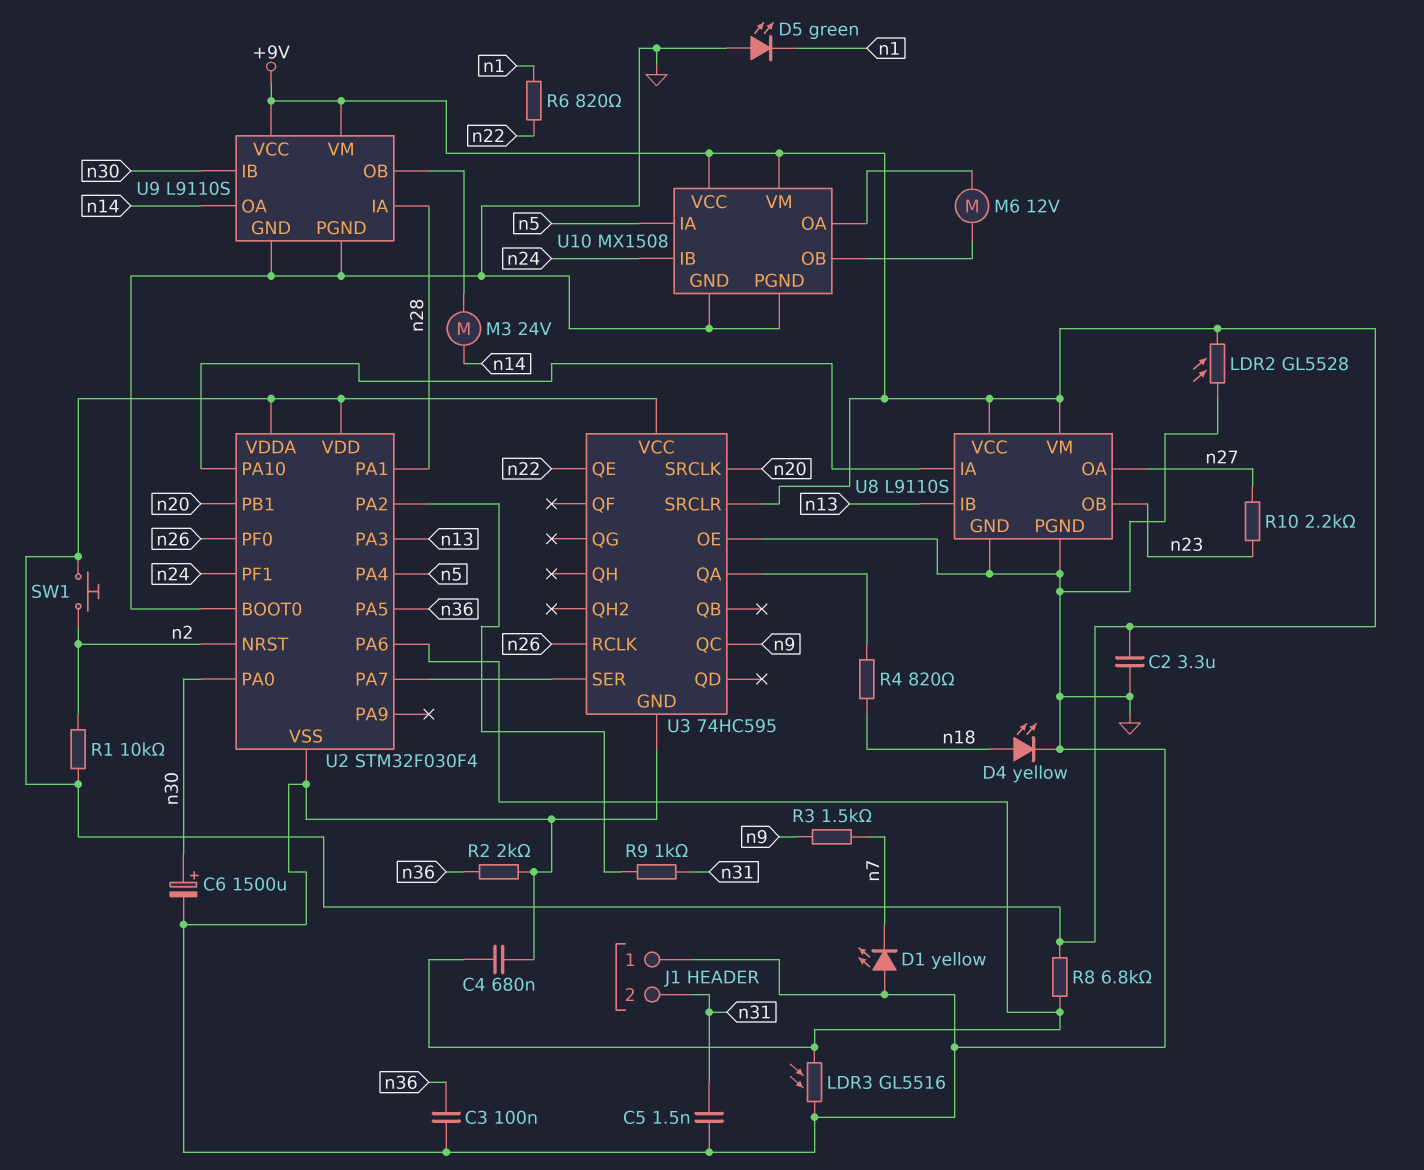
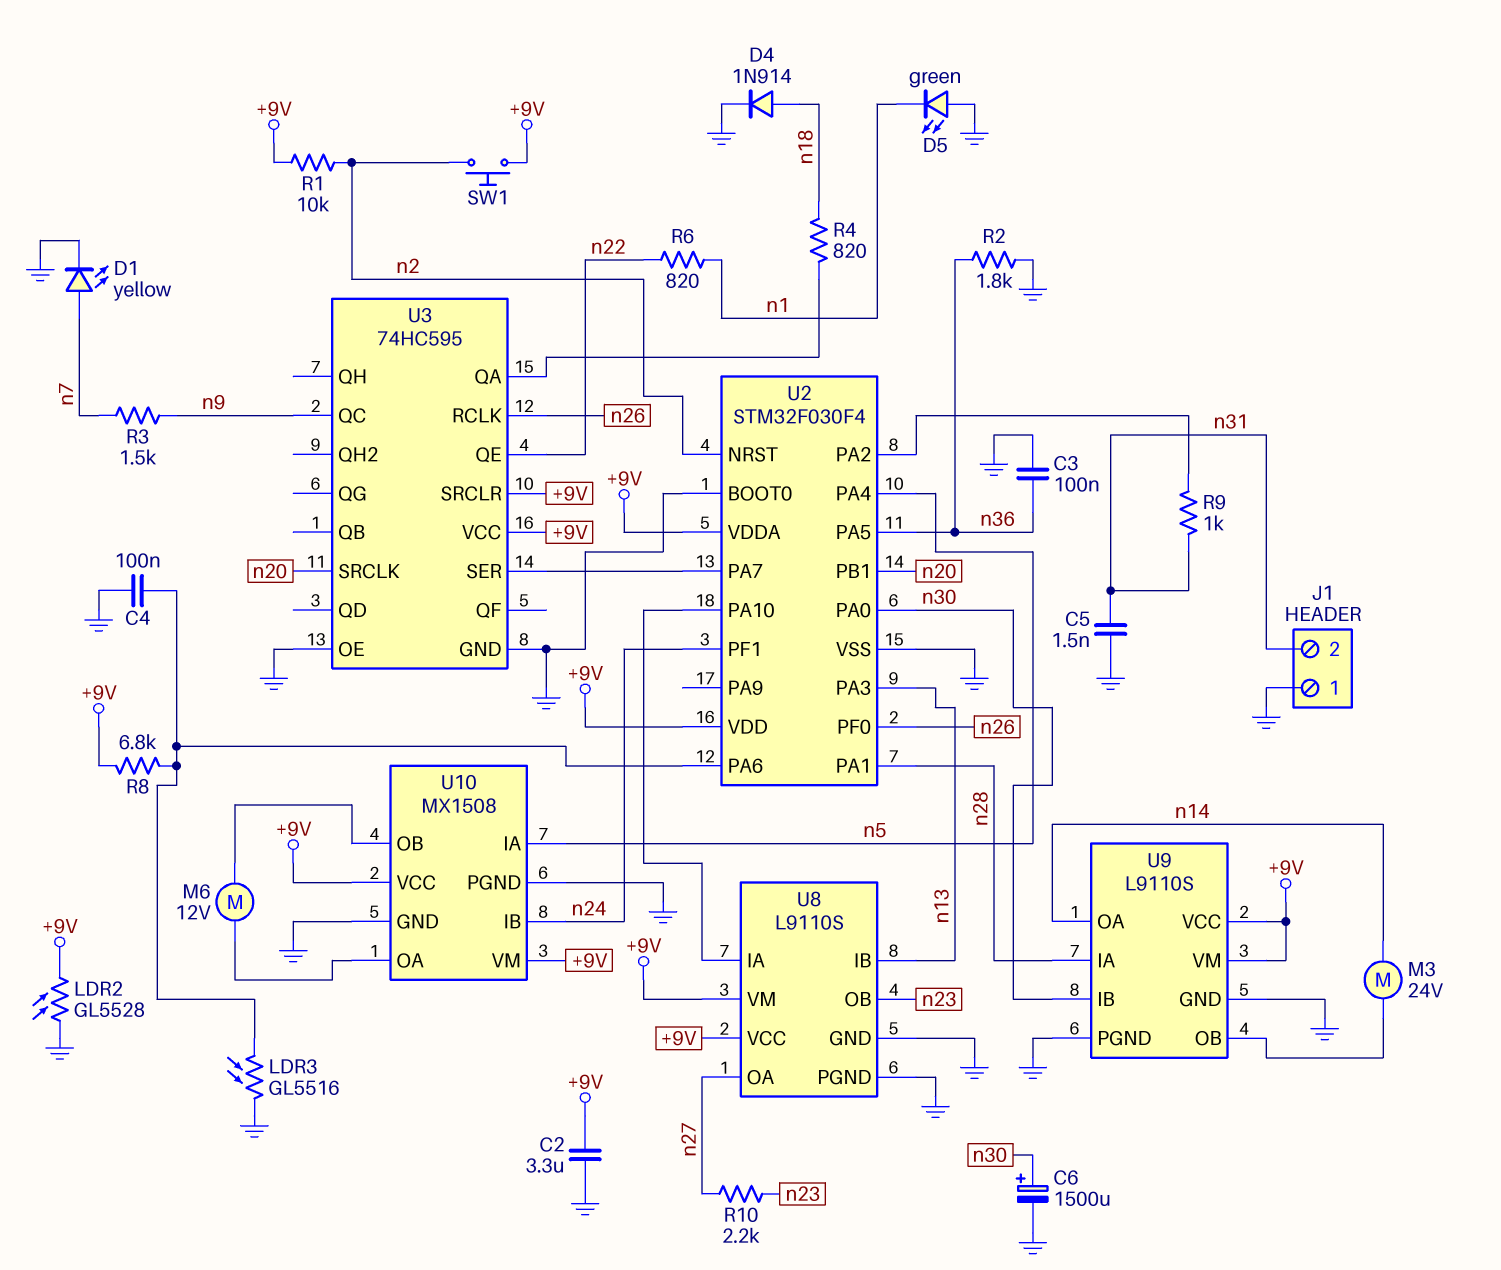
C4: 680nF (GND, U2/PA6) -> 100nF (GND, U2/PA6)
D1: LED yellow (A GND, K n7) -> LED yellow (A n7, K GND)
D4: LED yellow (A n18, K GND) -> diode 1N914 (A n18, K GND)
R2: 2k (GND, n36) -> 1.8k (GND, n36)

